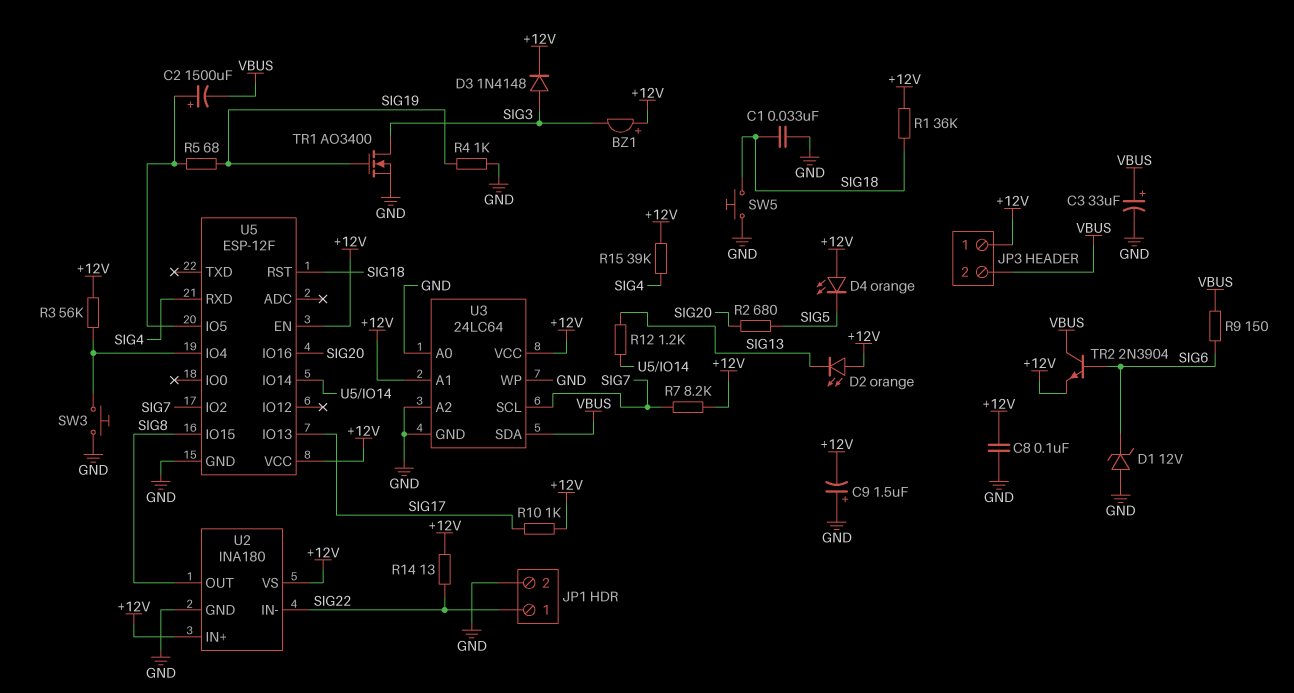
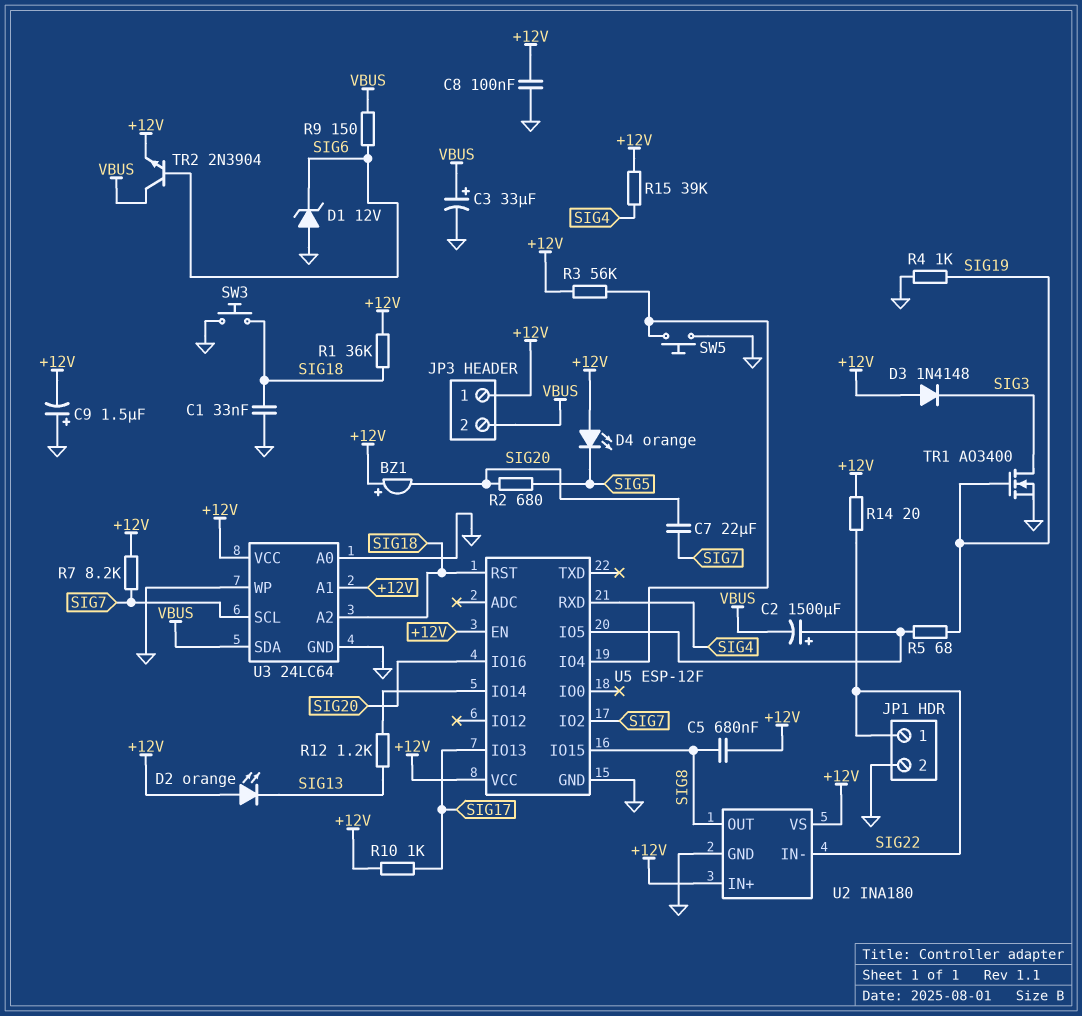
BZ1: buzzer (plus +12V, minus SIG3) -> buzzer (plus +12V, minus SIG20)
C5: none -> 680nF (+12V, SIG8)
C7: none -> 22uF (SIG7, SIG20)
D3: diode 1N4148 (A SIG3, K +12V) -> diode 1N4148 (A +12V, K SIG3)
R14: 13 (+12V, SIG22) -> 20 (+12V, SIG22)
SW3: button (GND, U5/IO4) -> button (GND, SIG18)
SW5: button (GND, SIG18) -> button (GND, U5/IO4)
U3 pin A2: GND -> SIG18

